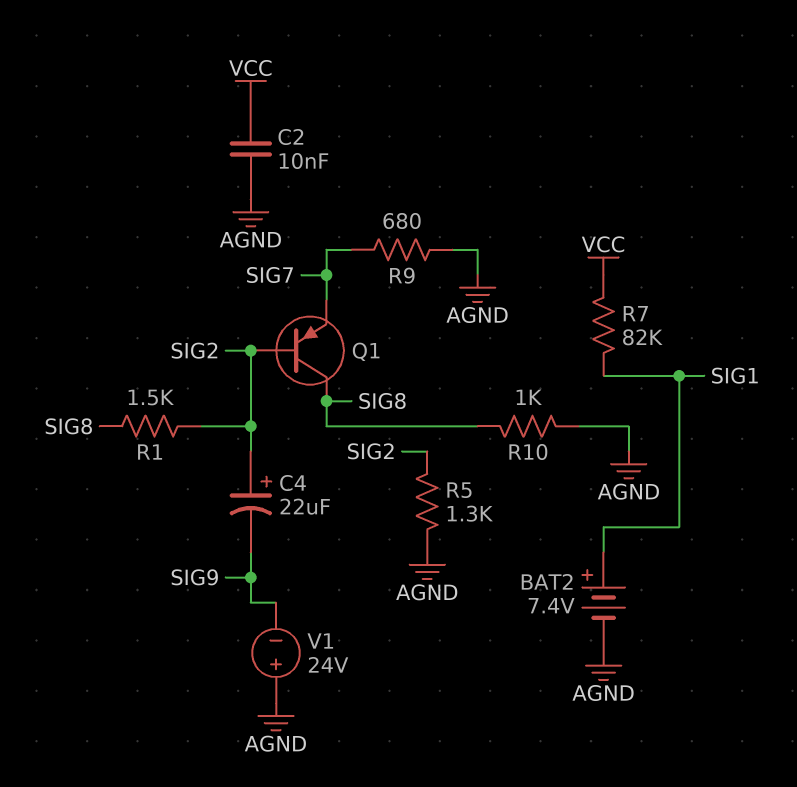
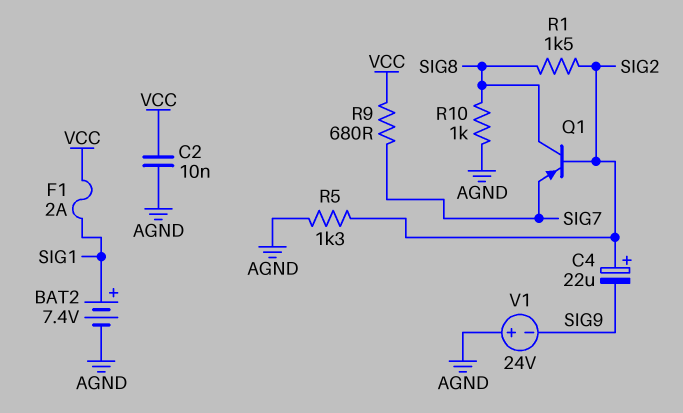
F1: none -> 2A (SIG1, VCC)
R7: 82k (SIG1, VCC) -> none
R9: 680 (AGND, SIG7) -> 680 (SIG7, VCC)

